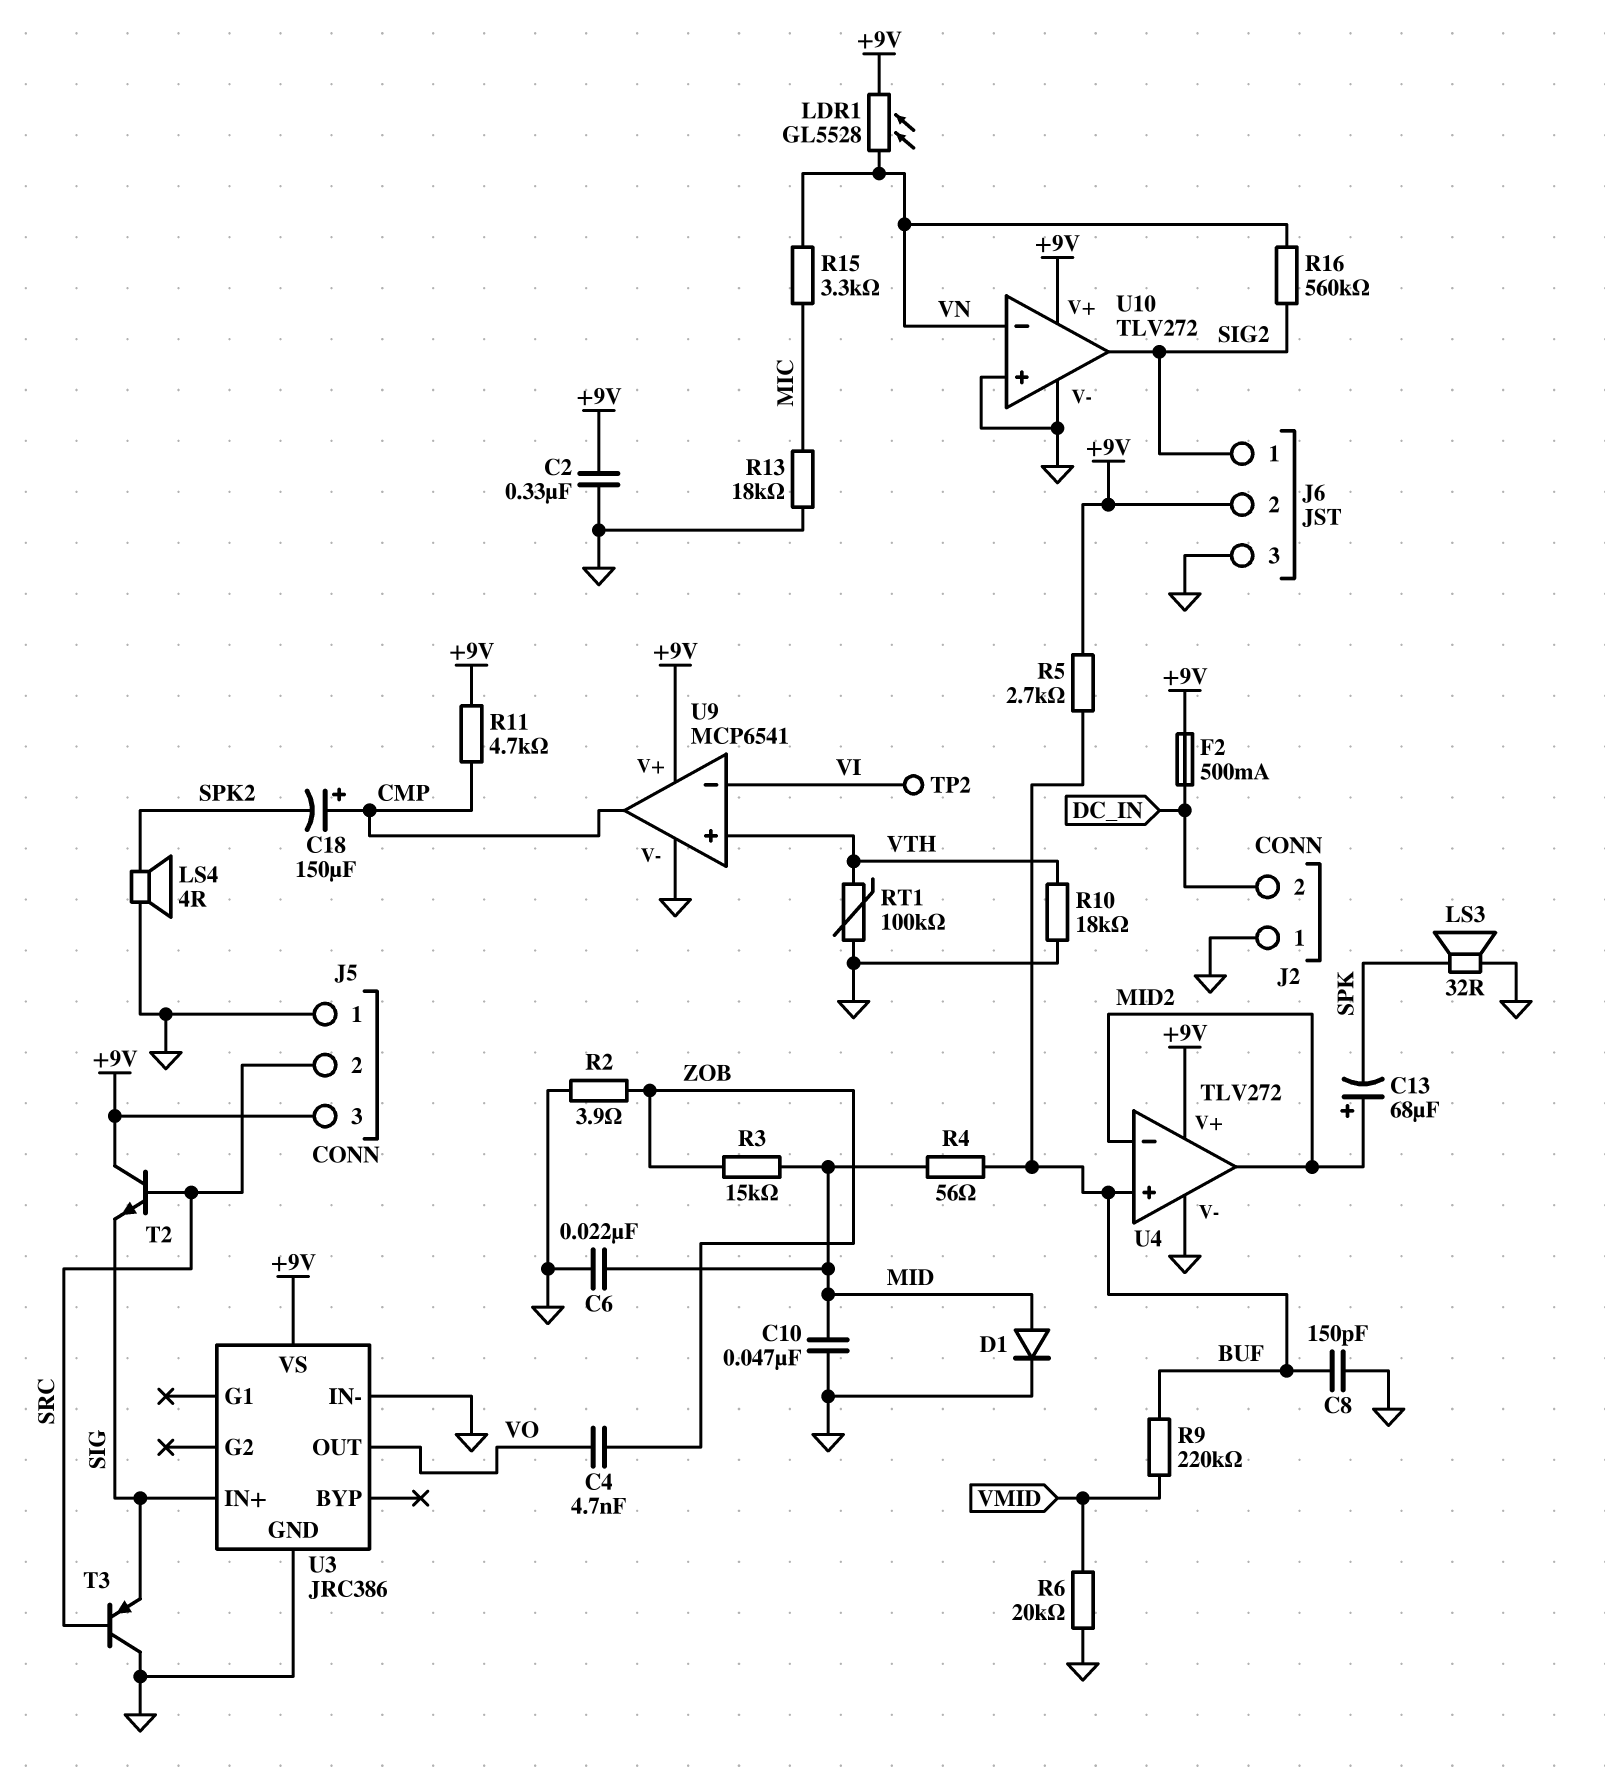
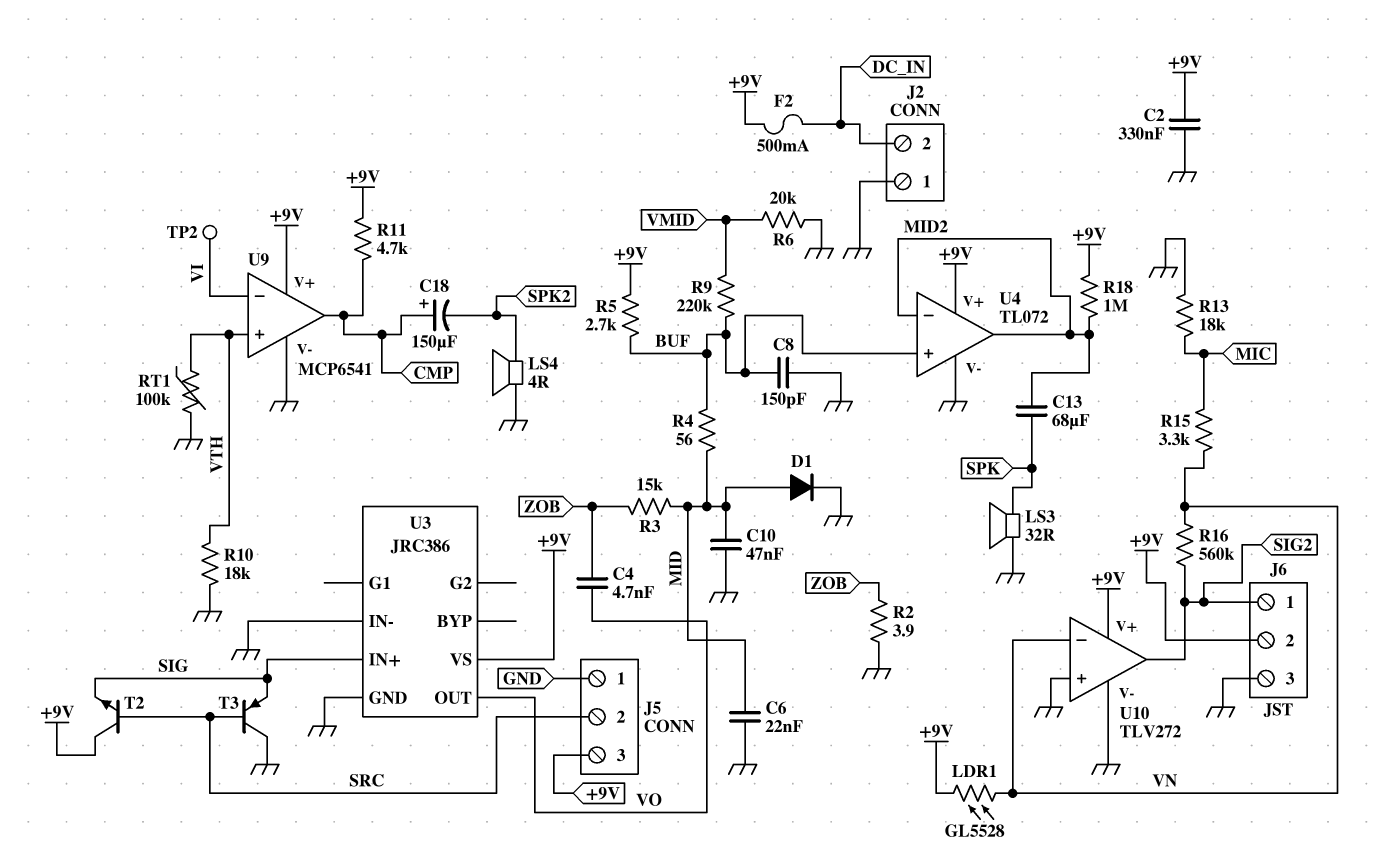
C13: 68uF (plus MID2, minus SPK) -> 68uF (MID2, SPK)
R18: none -> 1M (+9V, MID2)
U4: TLV272 -> TL072

